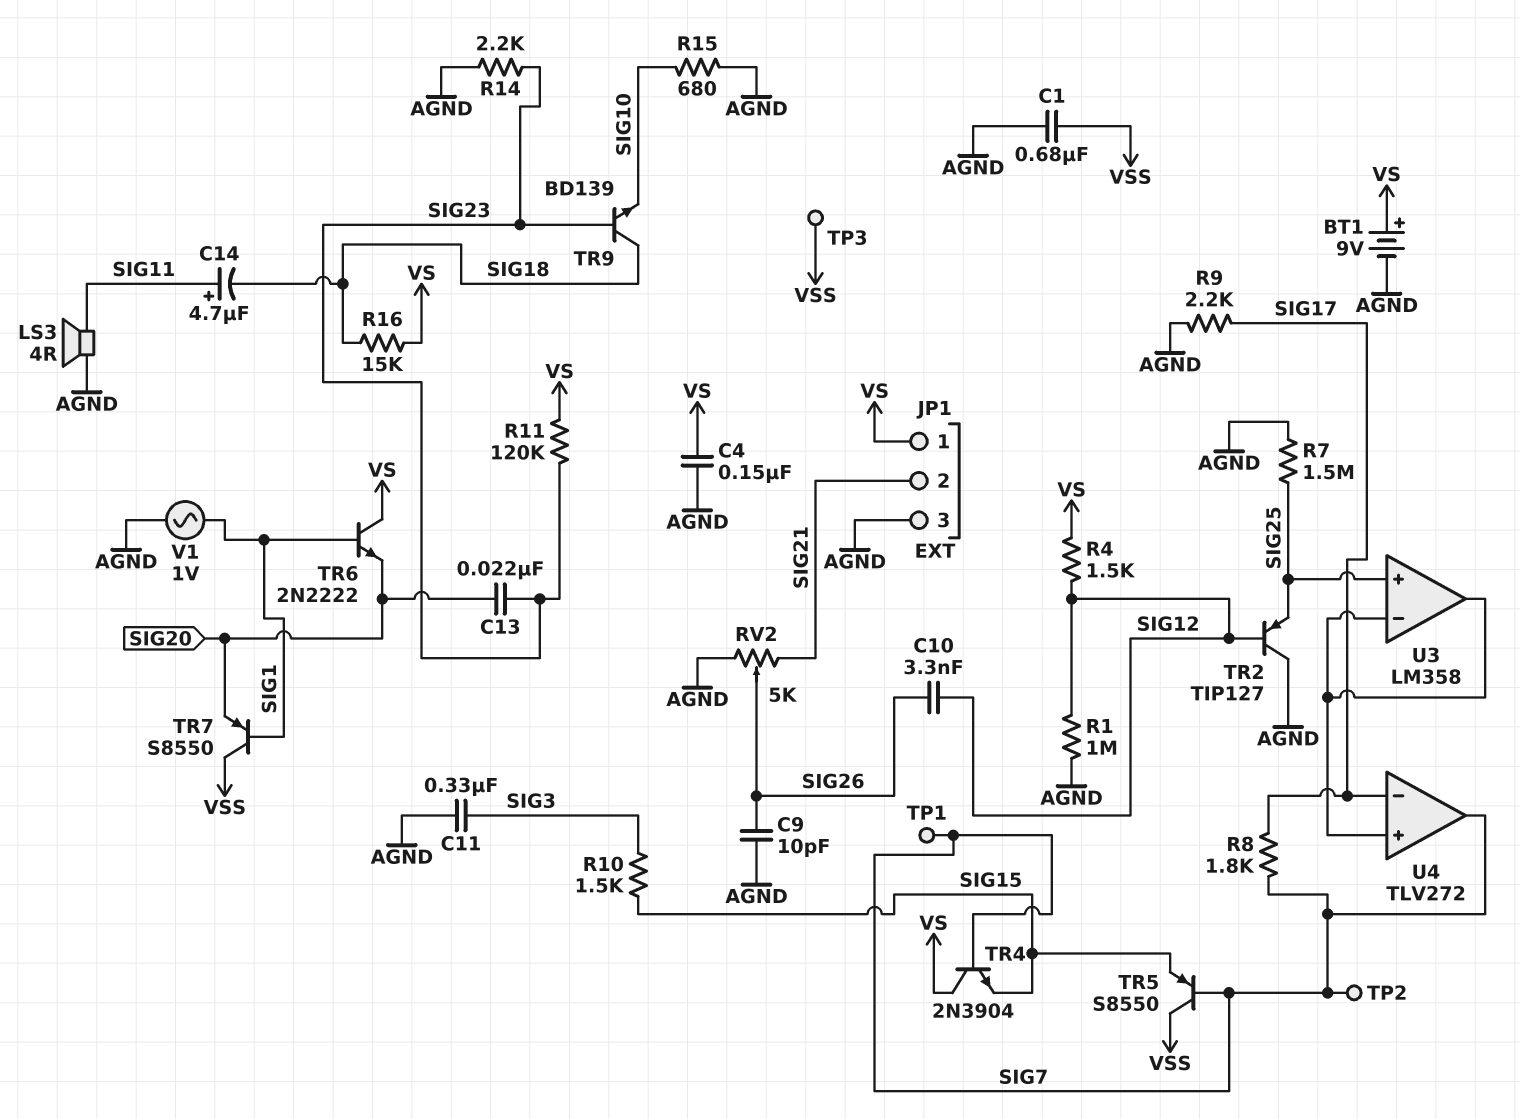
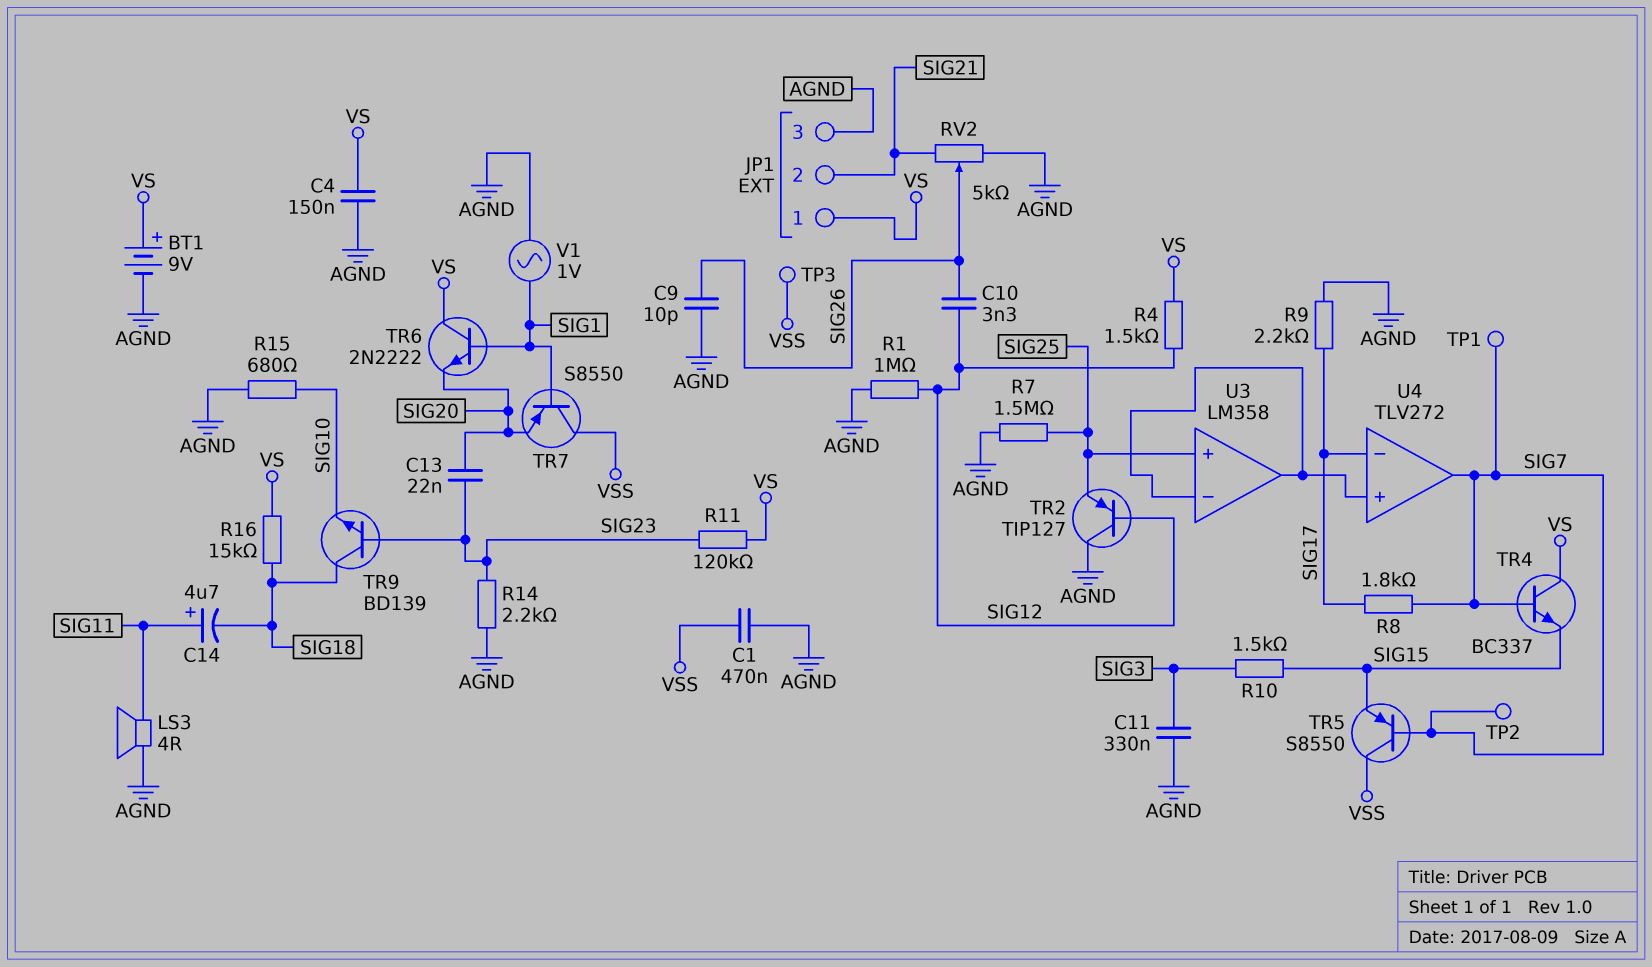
C1: 680nF (AGND, VSS) -> 470nF (AGND, VSS)
TR4: NPN 2N3904 (B SIG7, C VS, E SIG15) -> NPN BC337 (B SIG7, C VS, E SIG15)

